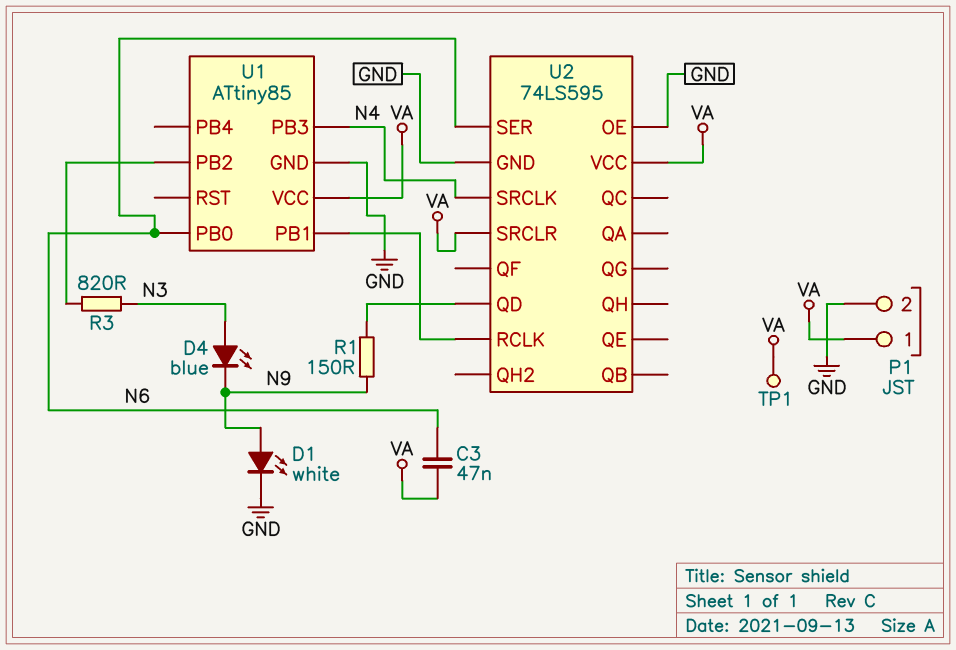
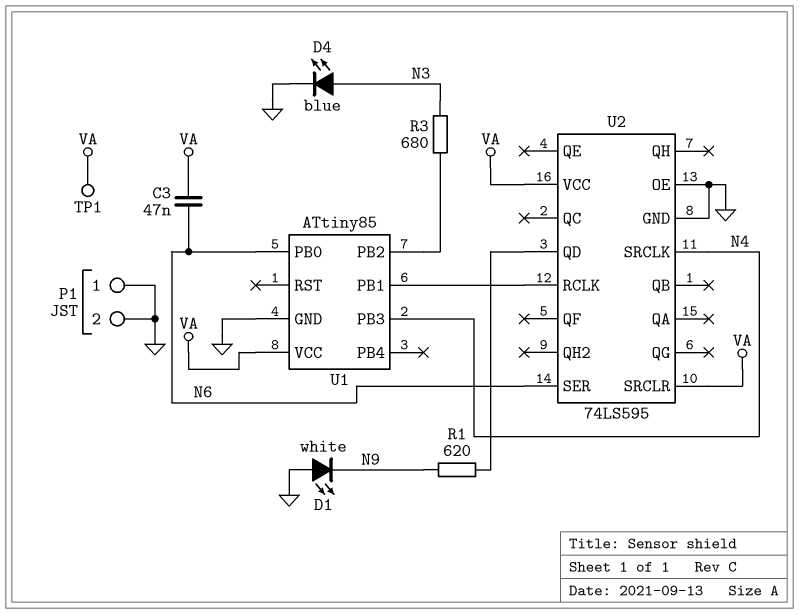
D1: LED white (A N9, K GND) -> LED white (A GND, K N9)
D4: LED blue (A N3, K N9) -> LED blue (A N3, K GND)
P1 pin 1: VA -> GND
R1: 150 (N9, U2/QD) -> 620 (N9, U2/QD)
R3: 820 (N3, U1/PB2) -> 680 (N3, U1/PB2)

